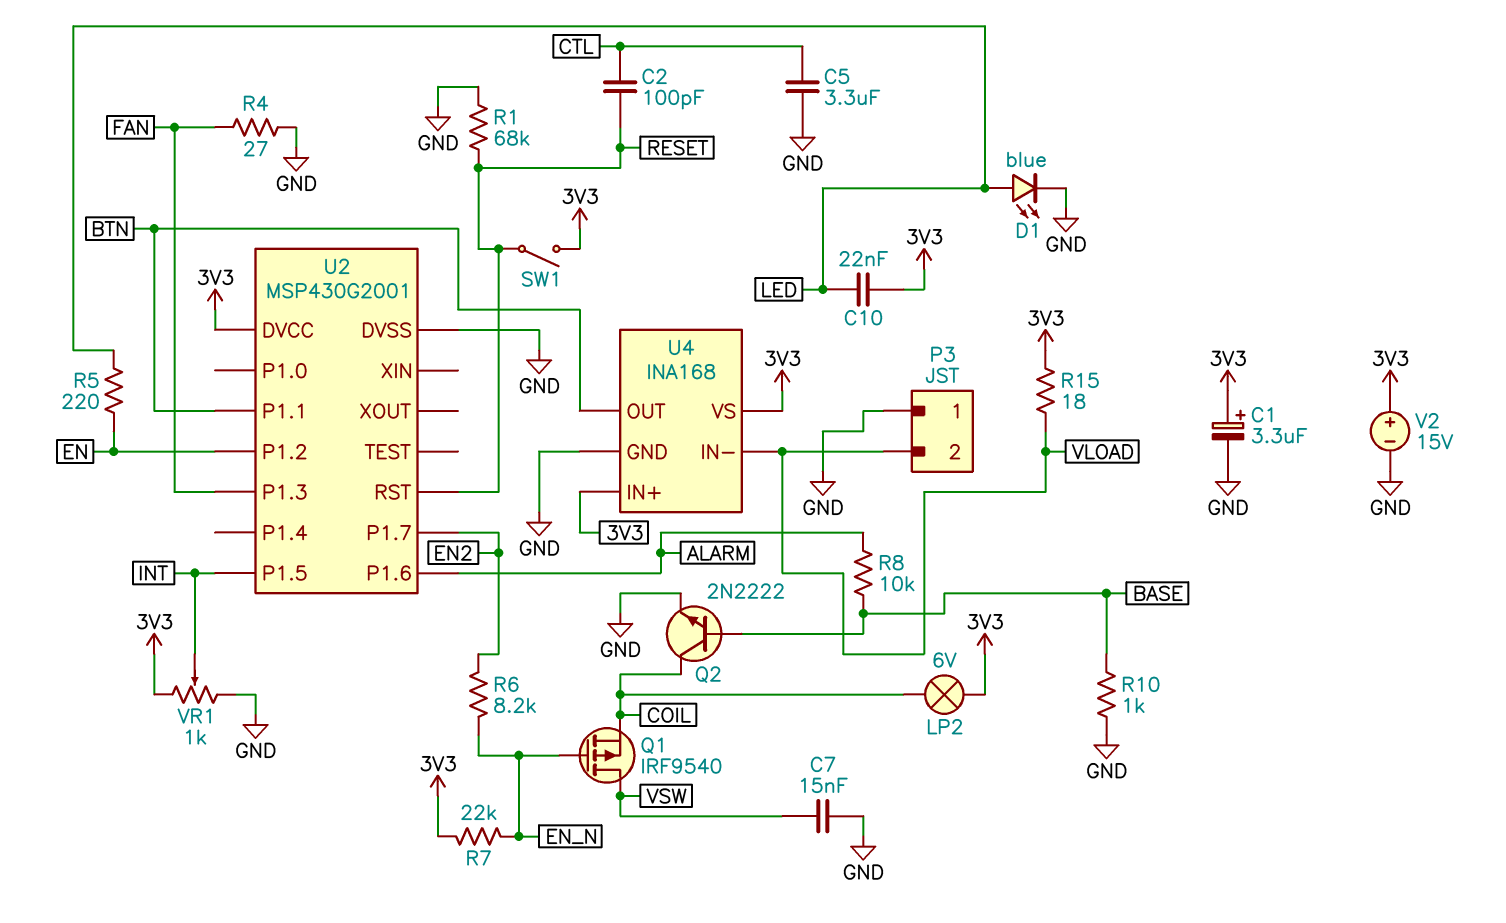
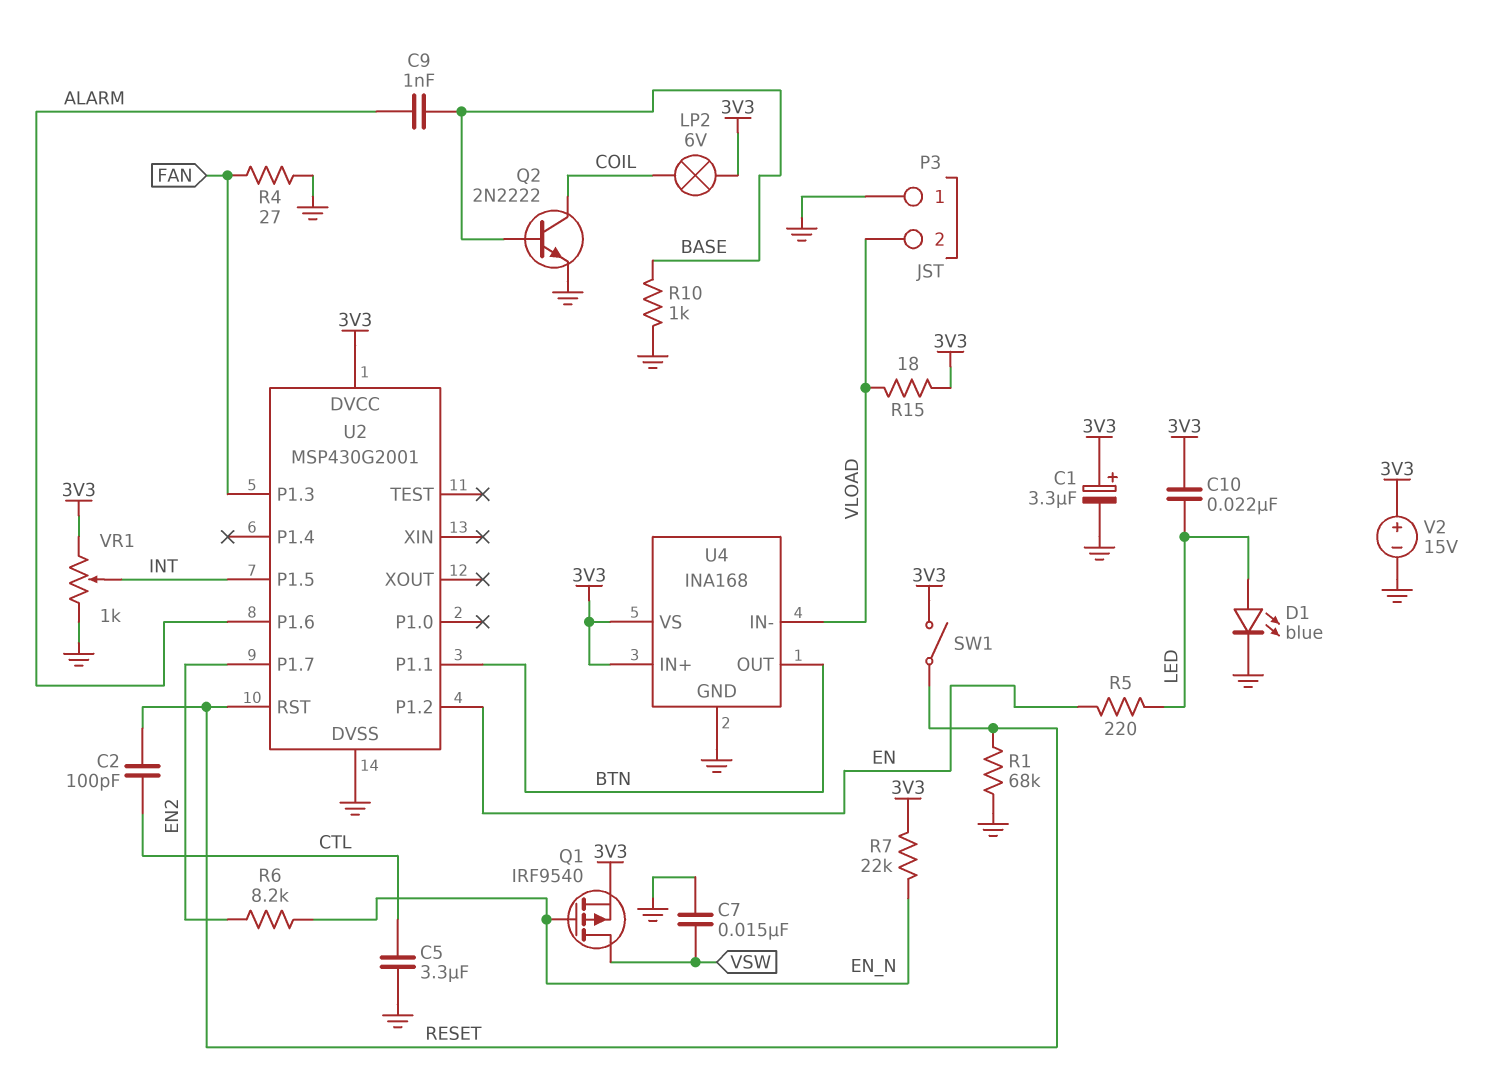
C9: none -> 1nF (ALARM, BASE)
Q1: PMOS IRF9540 (G EN_N, D VSW, S COIL) -> PMOS IRF9540 (G EN_N, D VSW, S 3V3)
R8: 10k (ALARM, BASE) -> none

